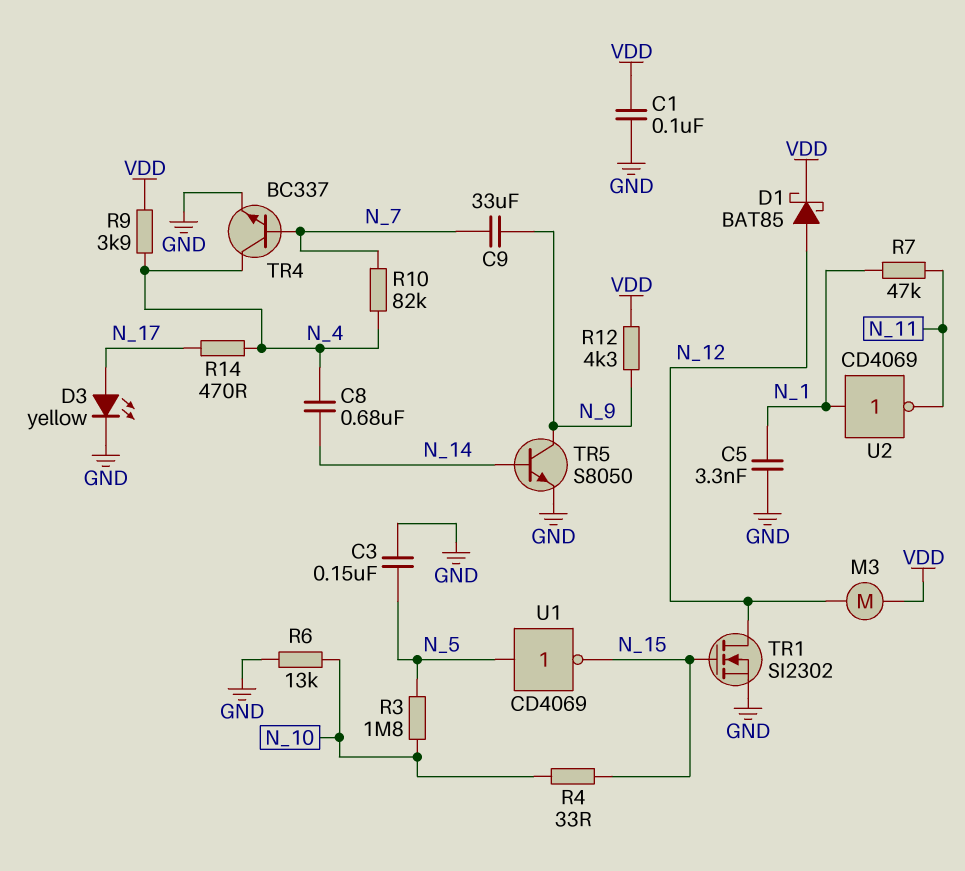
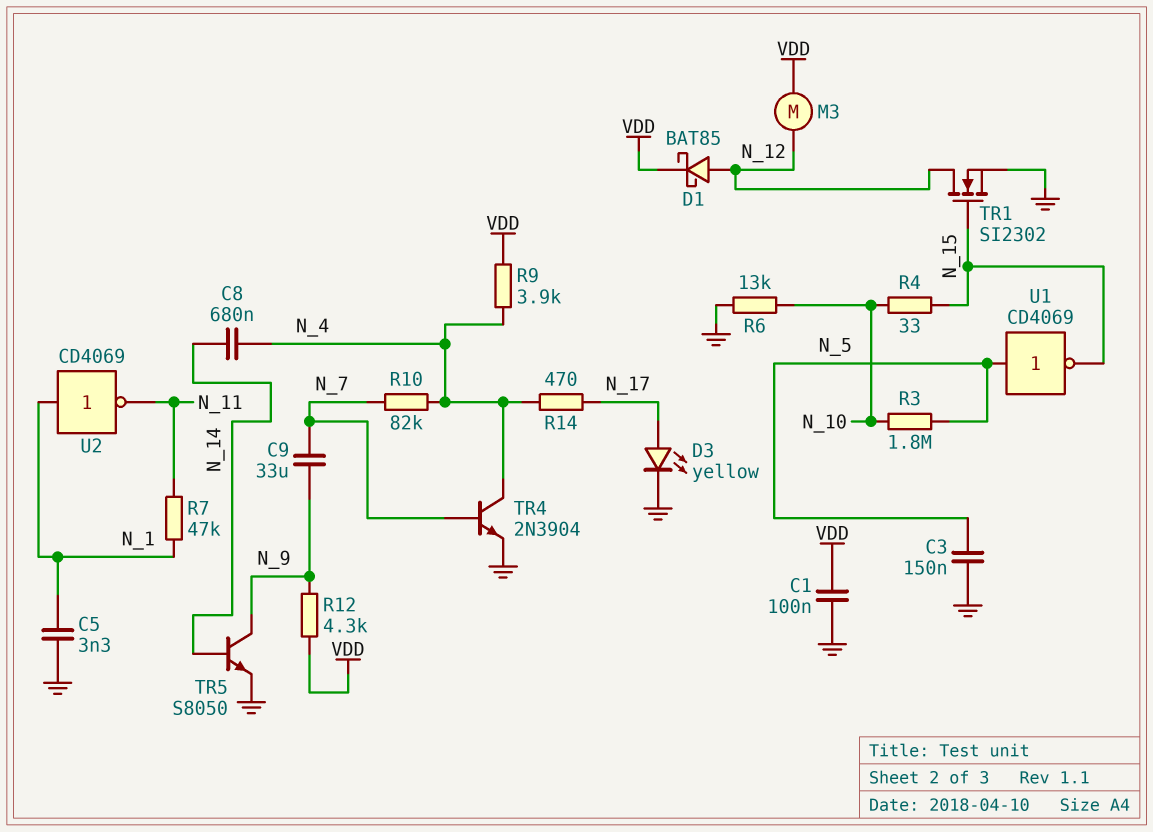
TR4: NPN BC337 (B N_7, C N_4, E GND) -> NPN 2N3904 (B N_7, C N_4, E GND)

